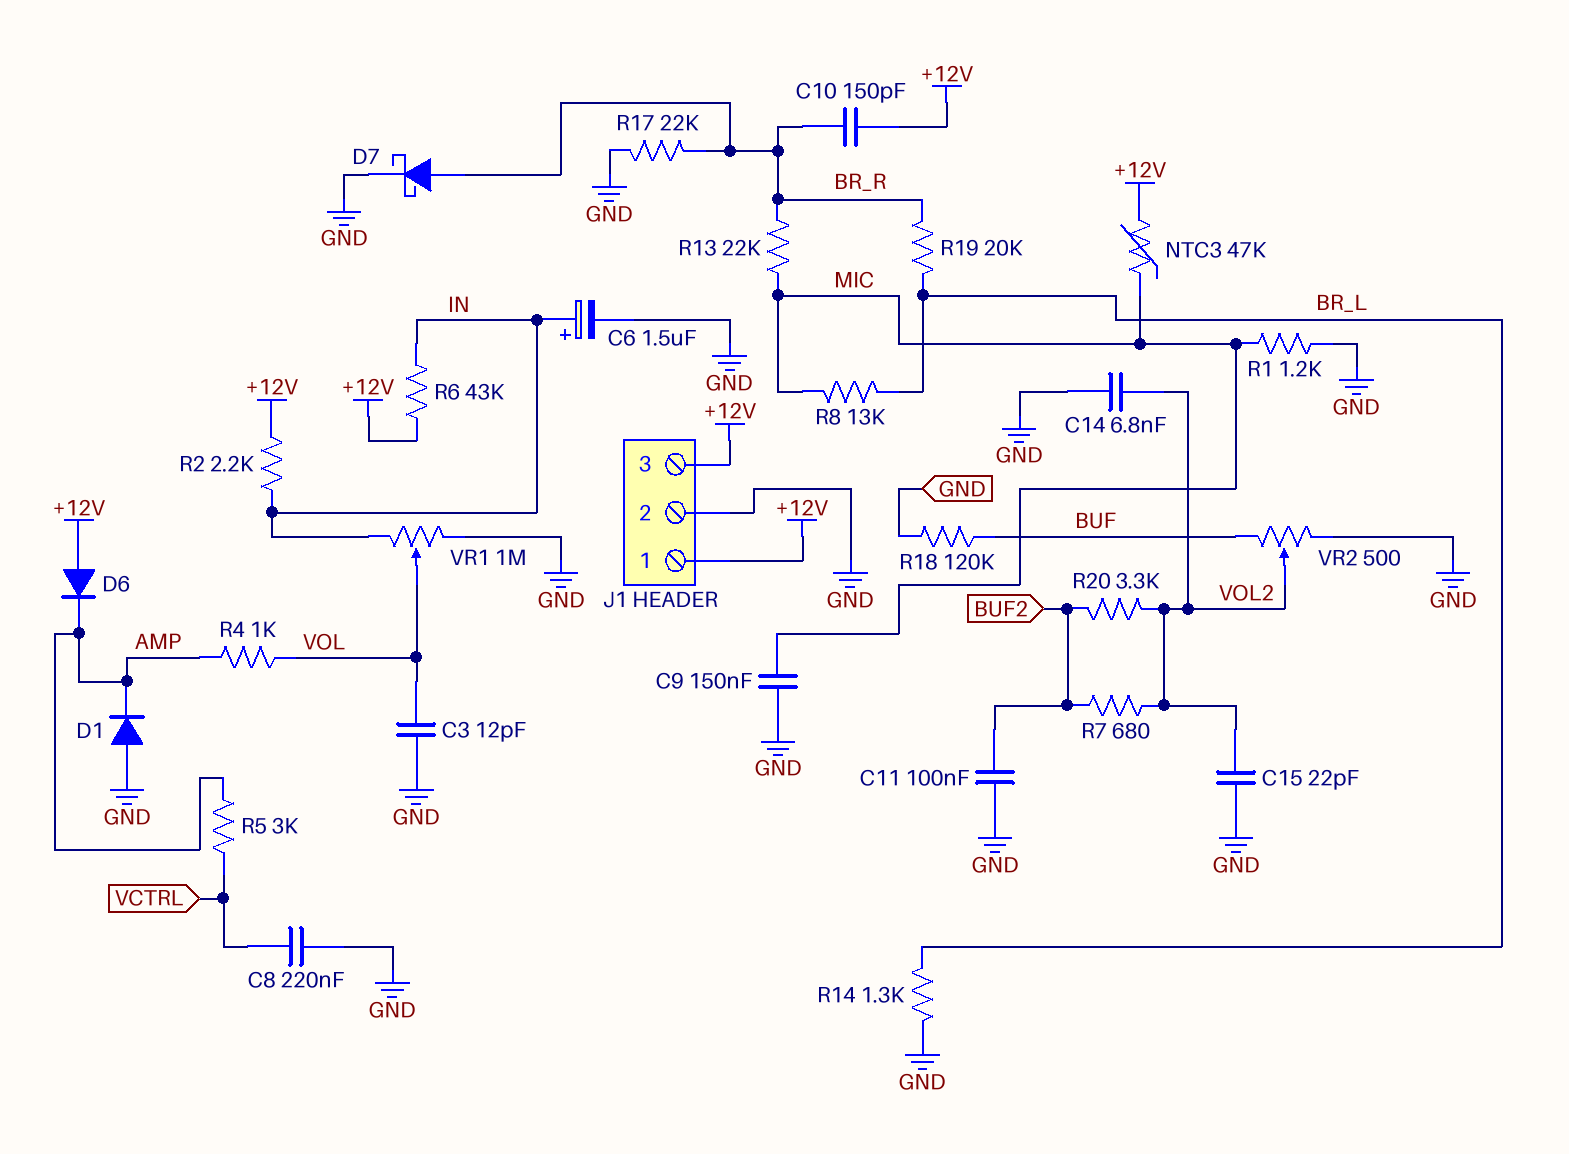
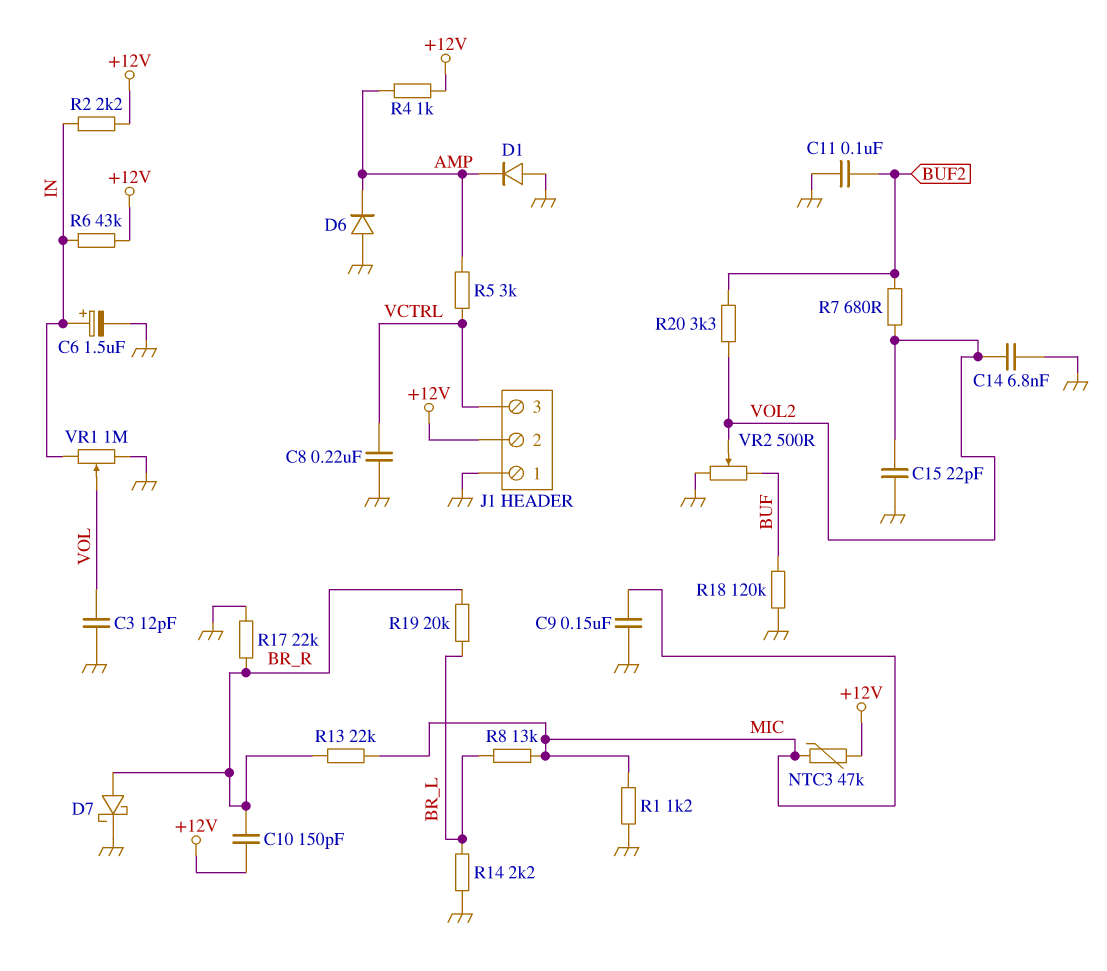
D6: diode (A +12V, K AMP) -> diode (A GND, K AMP)
J1 pin 1: +12V -> GND
J1 pin 2: GND -> +12V
J1 pin 3: +12V -> VCTRL
R4: 1k (AMP, VOL) -> 1k (+12V, AMP)
R14: 1.3k (BR_L, GND) -> 2.2k (BR_L, GND)

